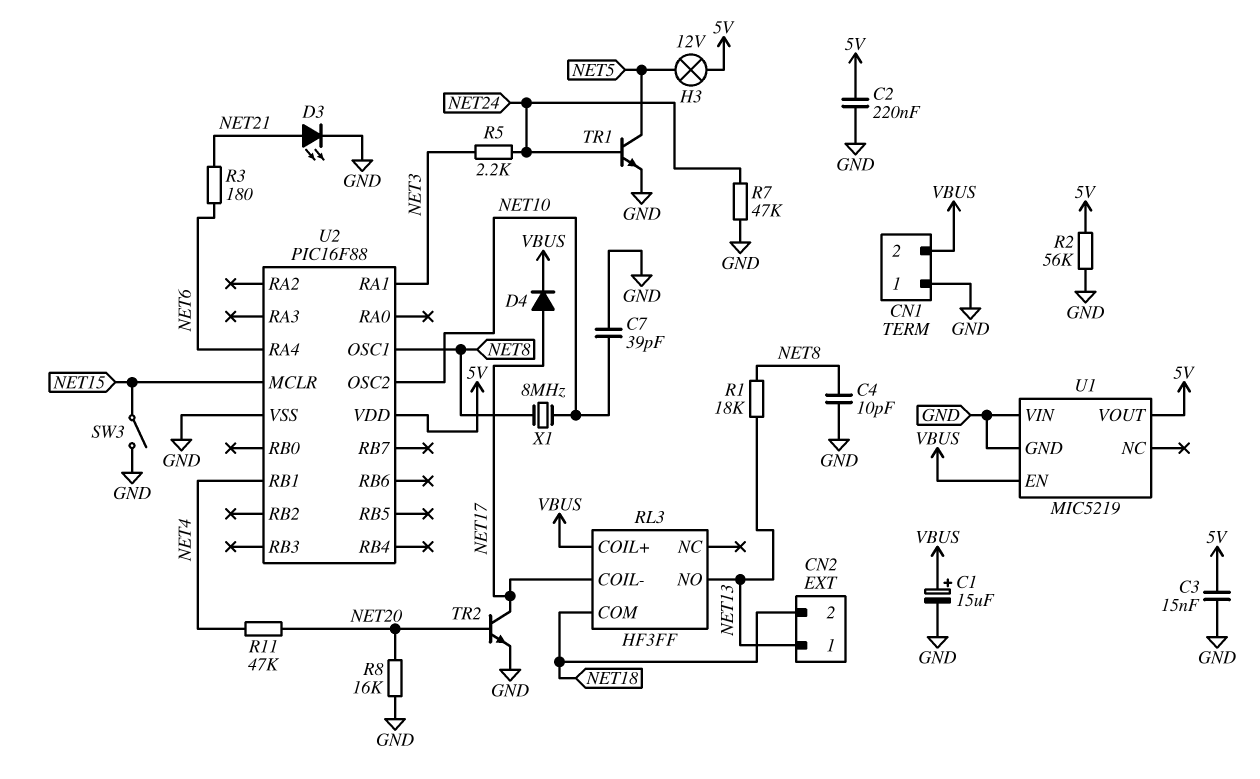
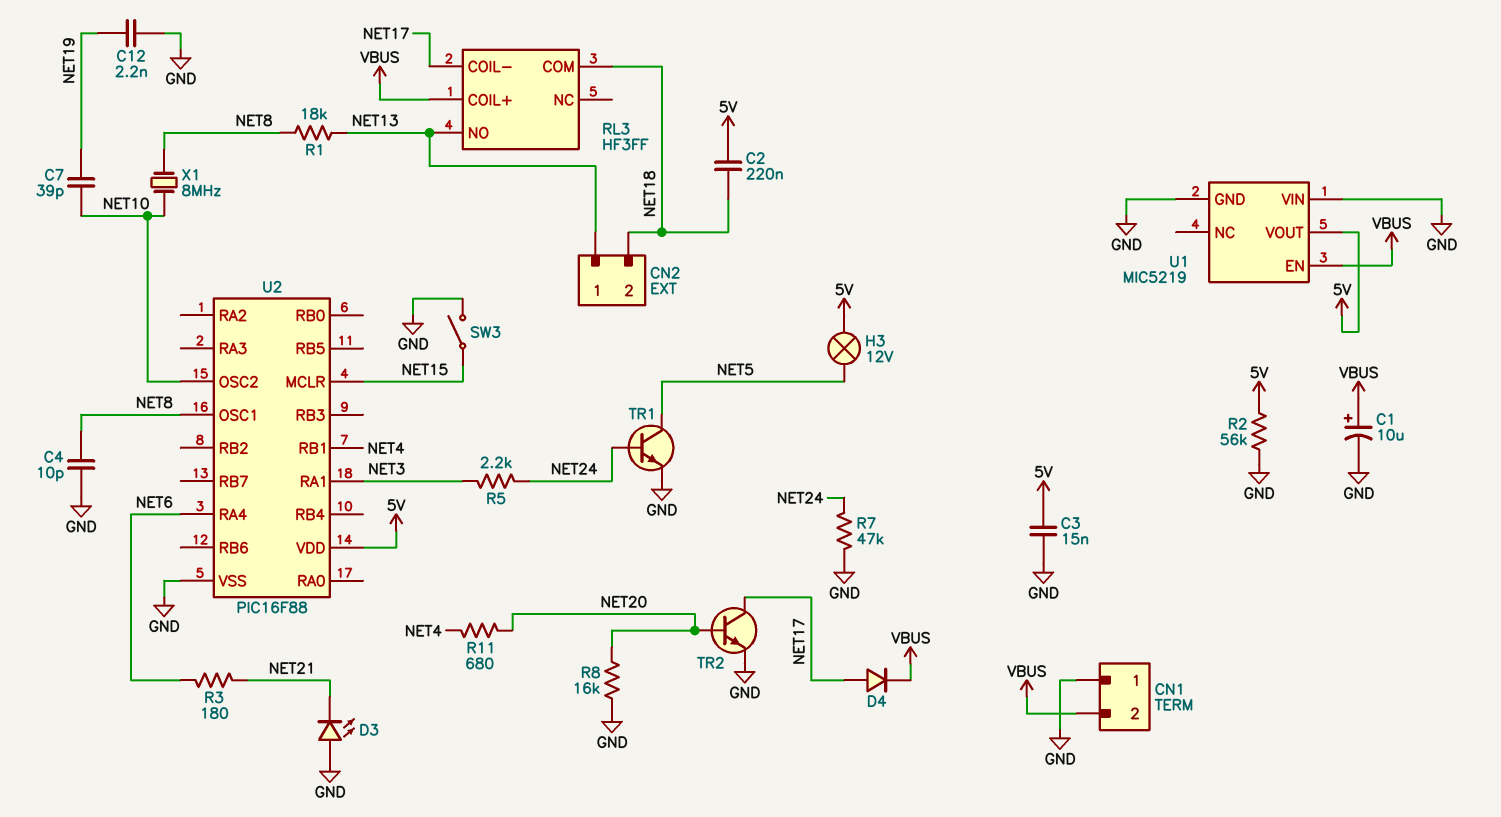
C1: 15uF (plus VBUS, minus GND) -> 10uF (plus VBUS, minus GND)
C2: 220nF (5V, GND) -> 220nF (5V, NET18)
C7: 39pF (GND, NET10) -> 39pF (NET10, NET19)
C12: none -> 2.2nF (GND, NET19)
D3: LED (A NET21, K GND) -> LED (A GND, K NET21)
R11: 47k (NET4, NET20) -> 680 (NET4, NET20)

